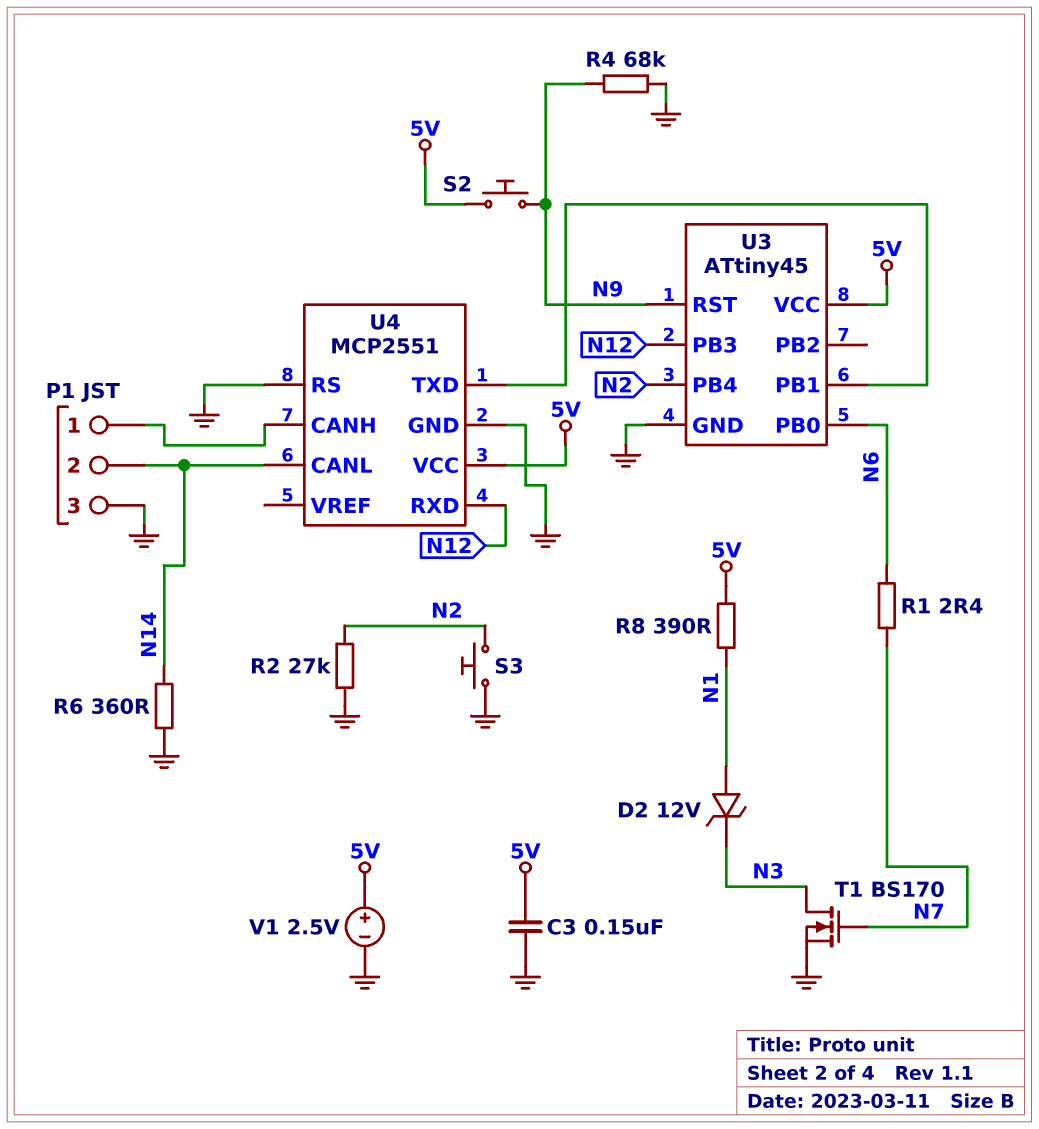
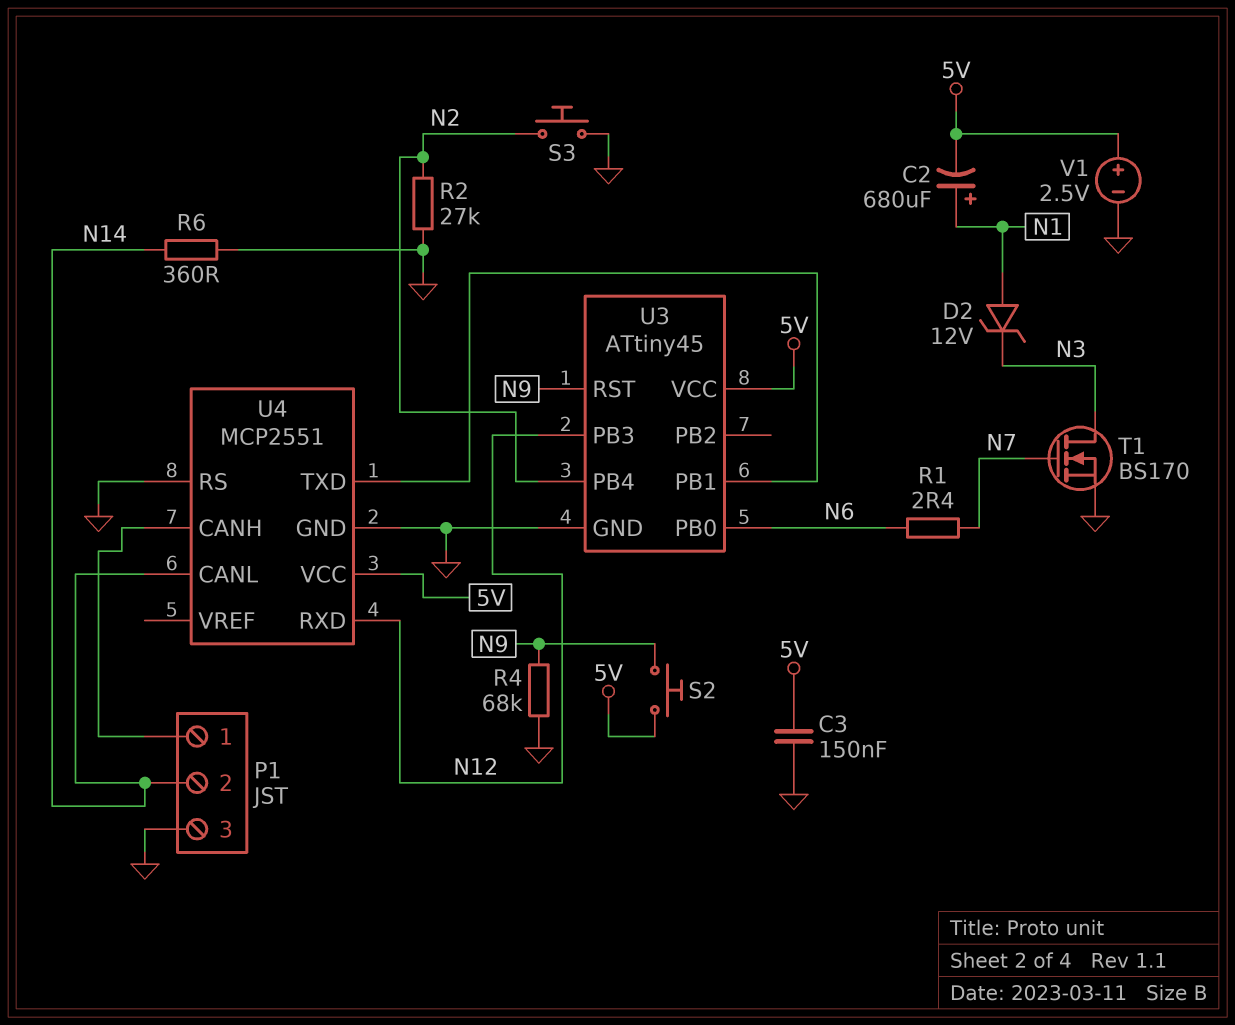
C2: none -> 680uF (plus N1, minus 5V)
R8: 390 (5V, N1) -> none

